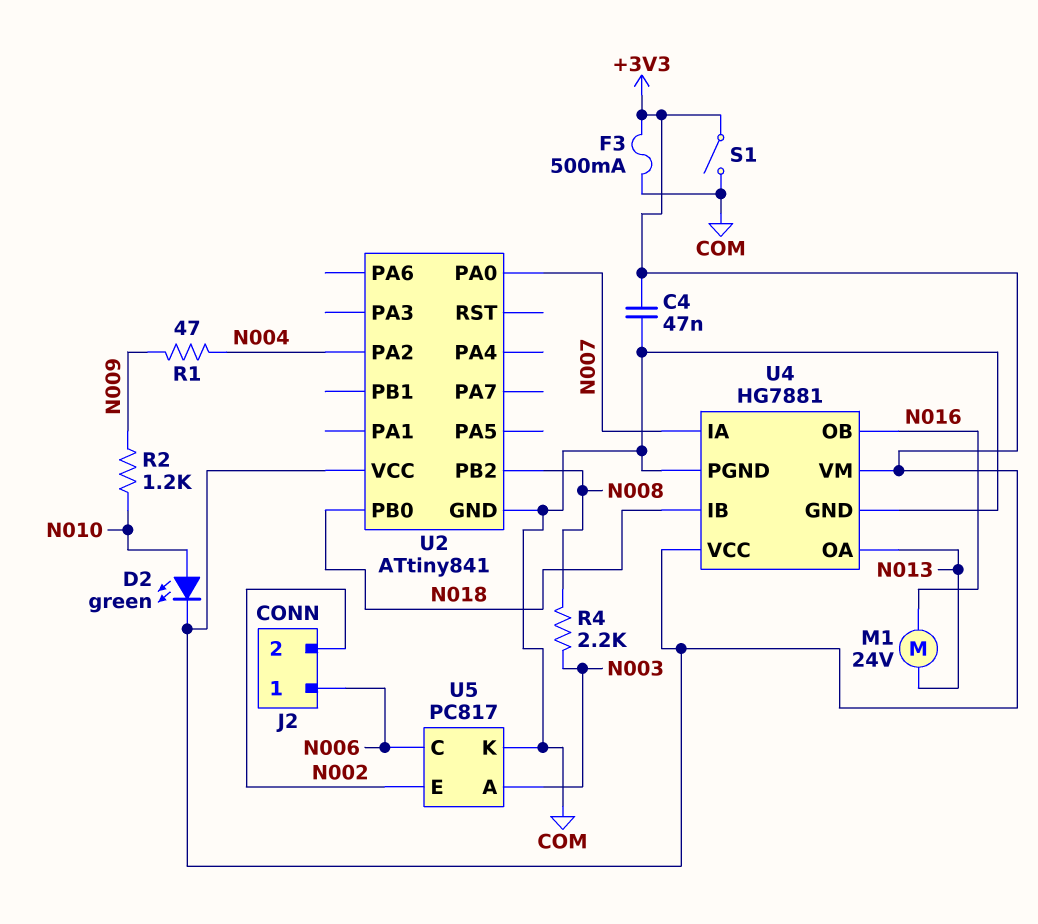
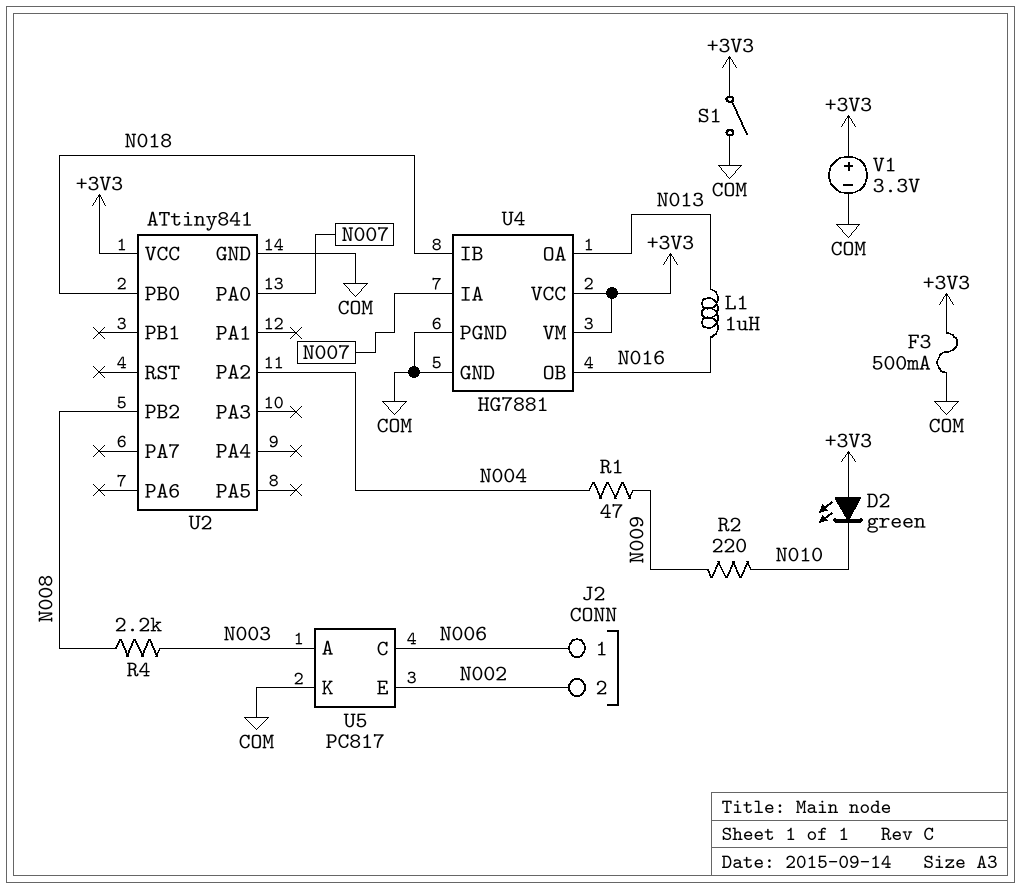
C4: 47nF (+3V3, COM) -> none
D2: LED green (A N010, K +3V3) -> LED green (A +3V3, K N010)
L1: none -> 1uH (N013, N016)
M1: motor 24V (N013, N016) -> none
R2: 1.2k (N009, N010) -> 220 (N009, N010)
V1: none -> 3.3V (plus +3V3, minus COM)

